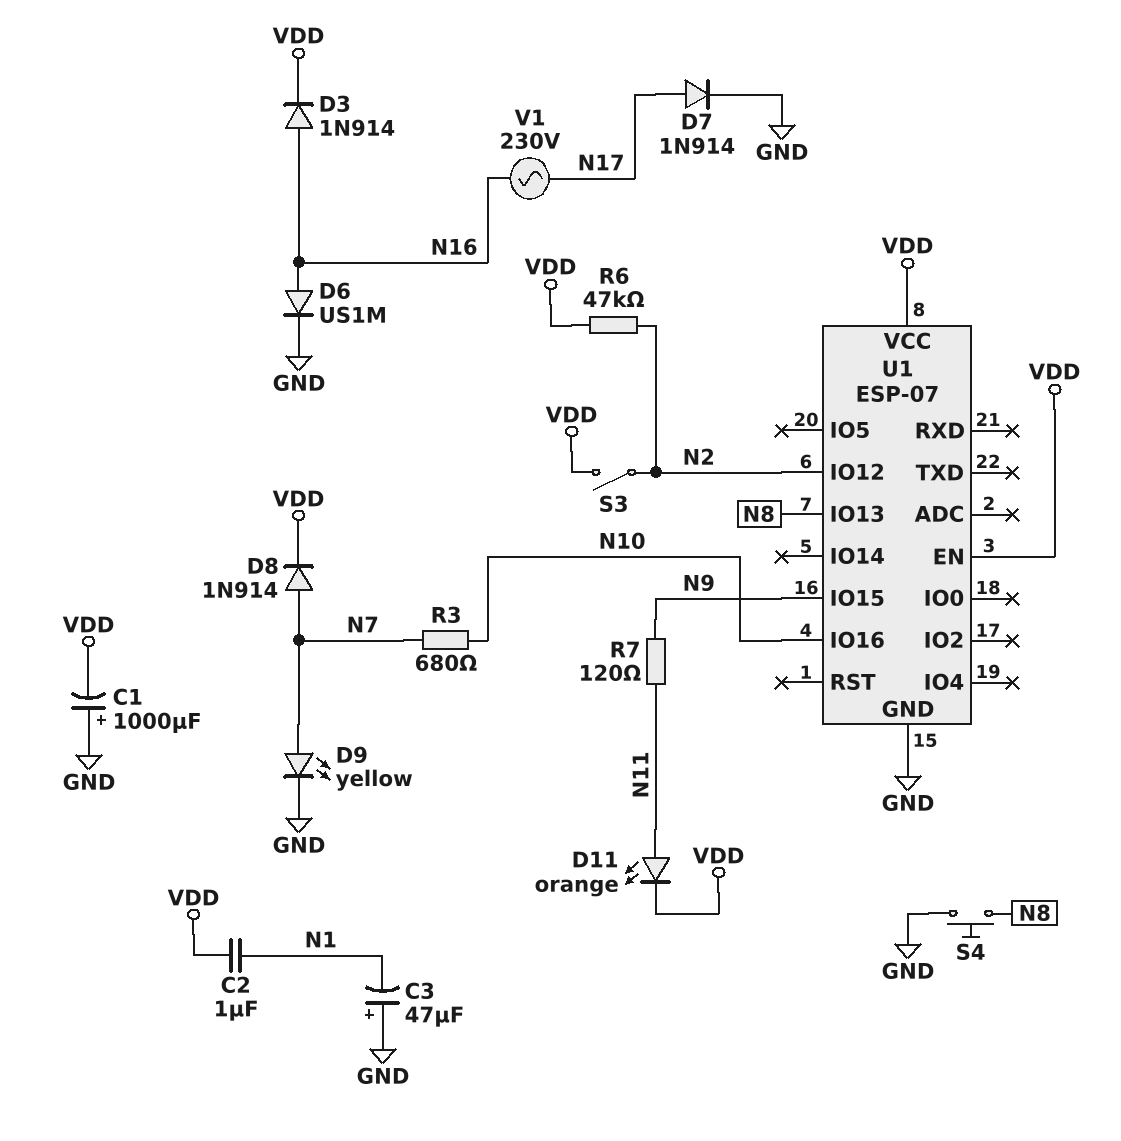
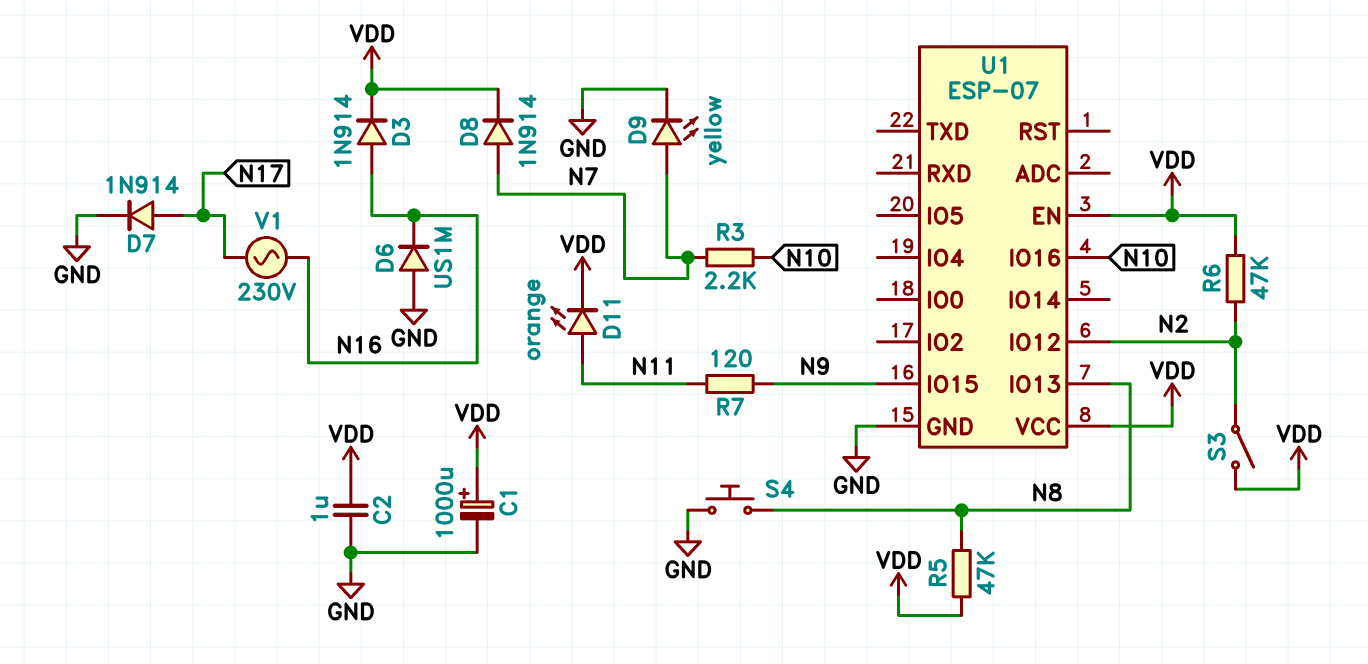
C1: 1000uF (plus GND, minus VDD) -> 1000uF (plus VDD, minus GND)
C2: 1uF (N1, VDD) -> 1uF (GND, VDD)
C3: 47uF (plus GND, minus N1) -> none
D6: diode US1M (A N16, K GND) -> diode US1M (A GND, K N16)
R3: 680 (N7, N10) -> 2.2k (N7, N10)
R5: none -> 47k (N8, VDD)

